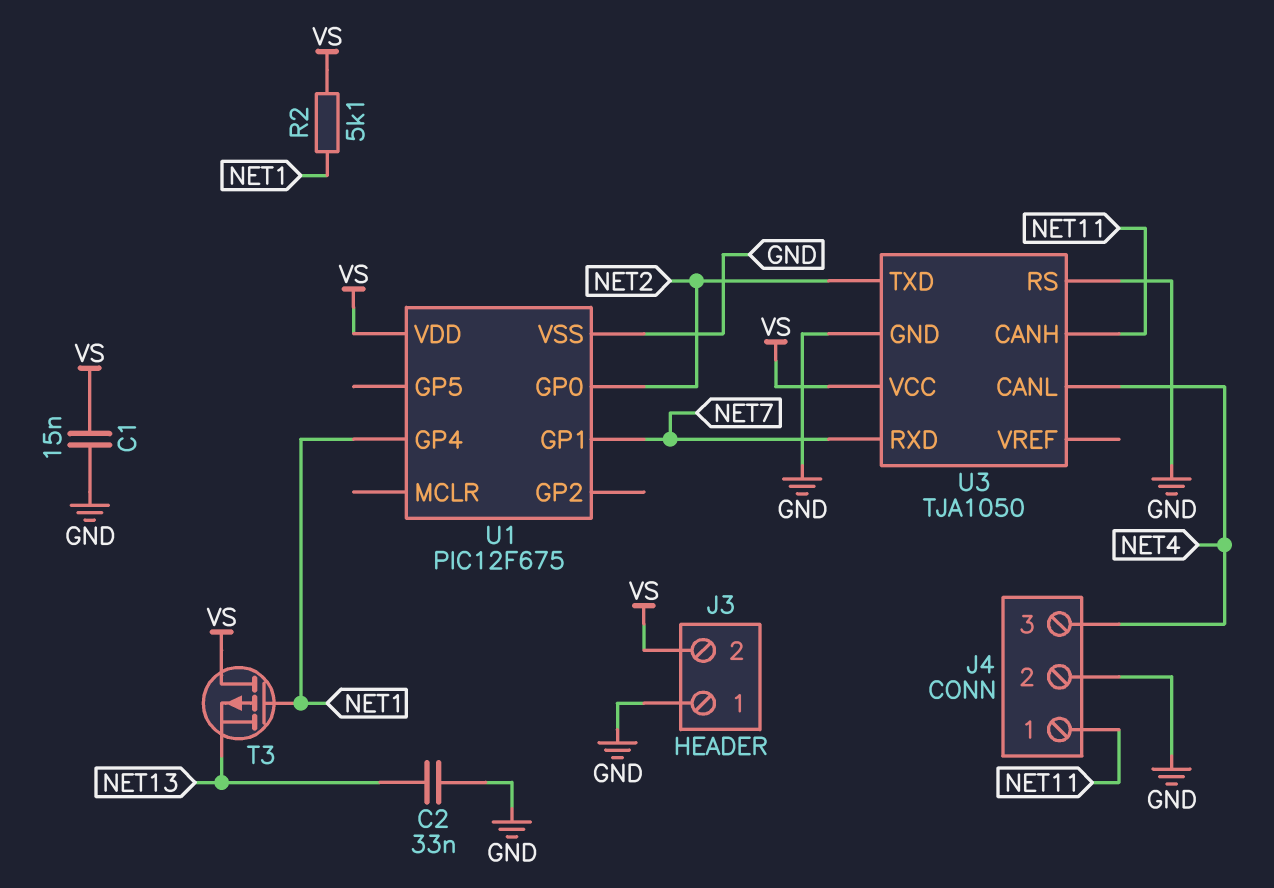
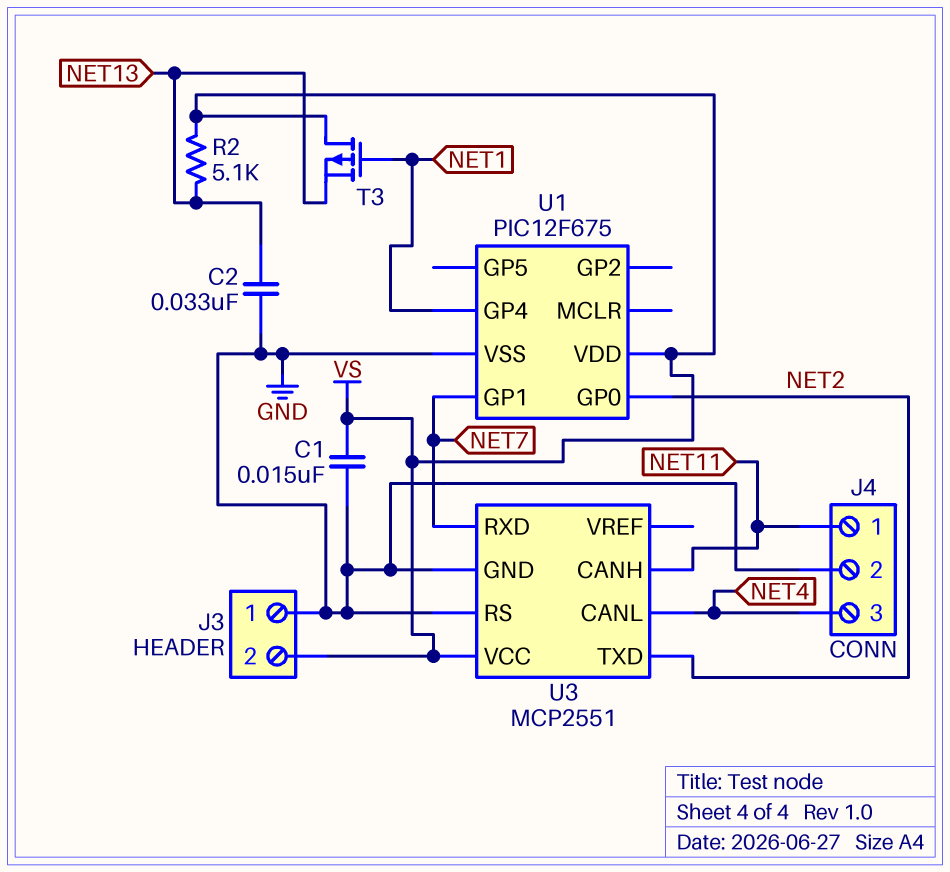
R2: 5.1k (NET1, VS) -> 5.1k (NET13, VS)
U3: TJA1050 -> MCP2551

